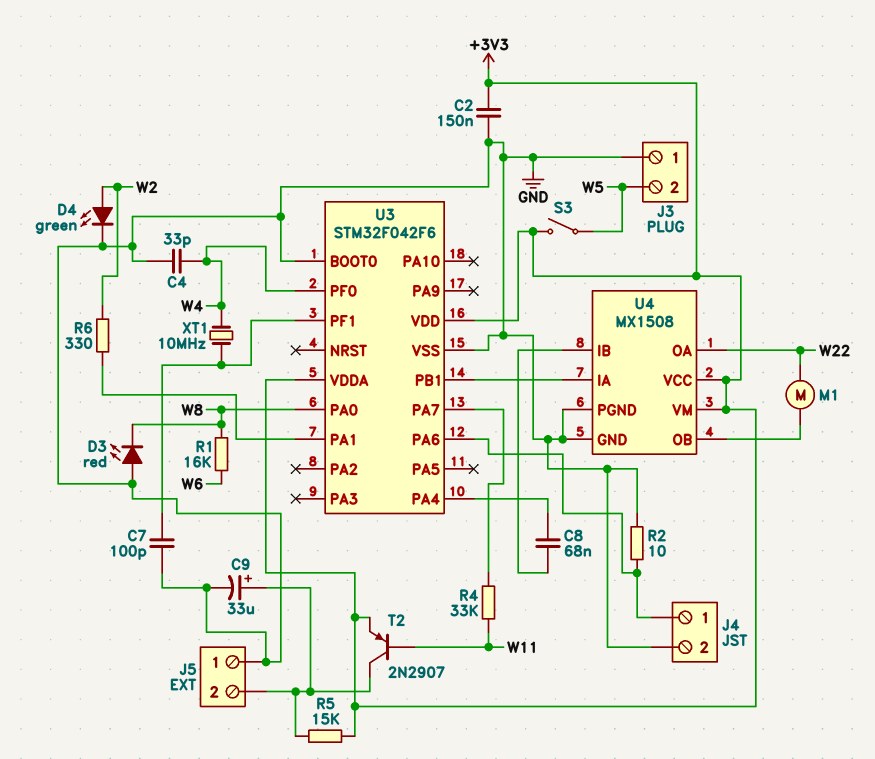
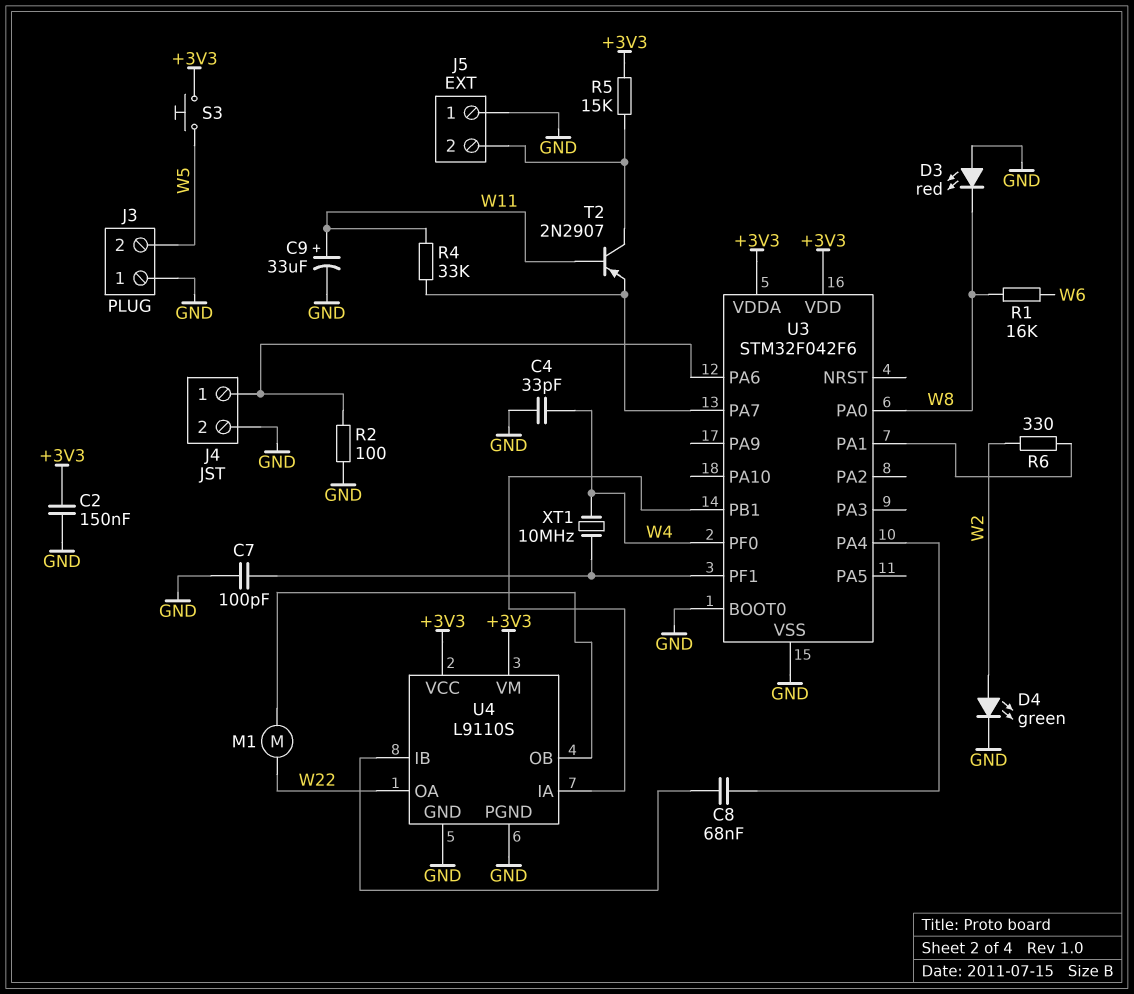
C9: 33uF (plus J5/2, minus GND) -> 33uF (plus W11, minus GND)
R2: 10 (GND, J4/1) -> 100 (GND, J4/1)
S3: switch (+3V3, W5) -> button (+3V3, W5)
T2: PNP 2N2907 (B W11, C J5/2, E +3V3) -> PNP 2N2907 (B W11, C J5/2, E U3/PA7)
U4: MX1508 -> L9110S

